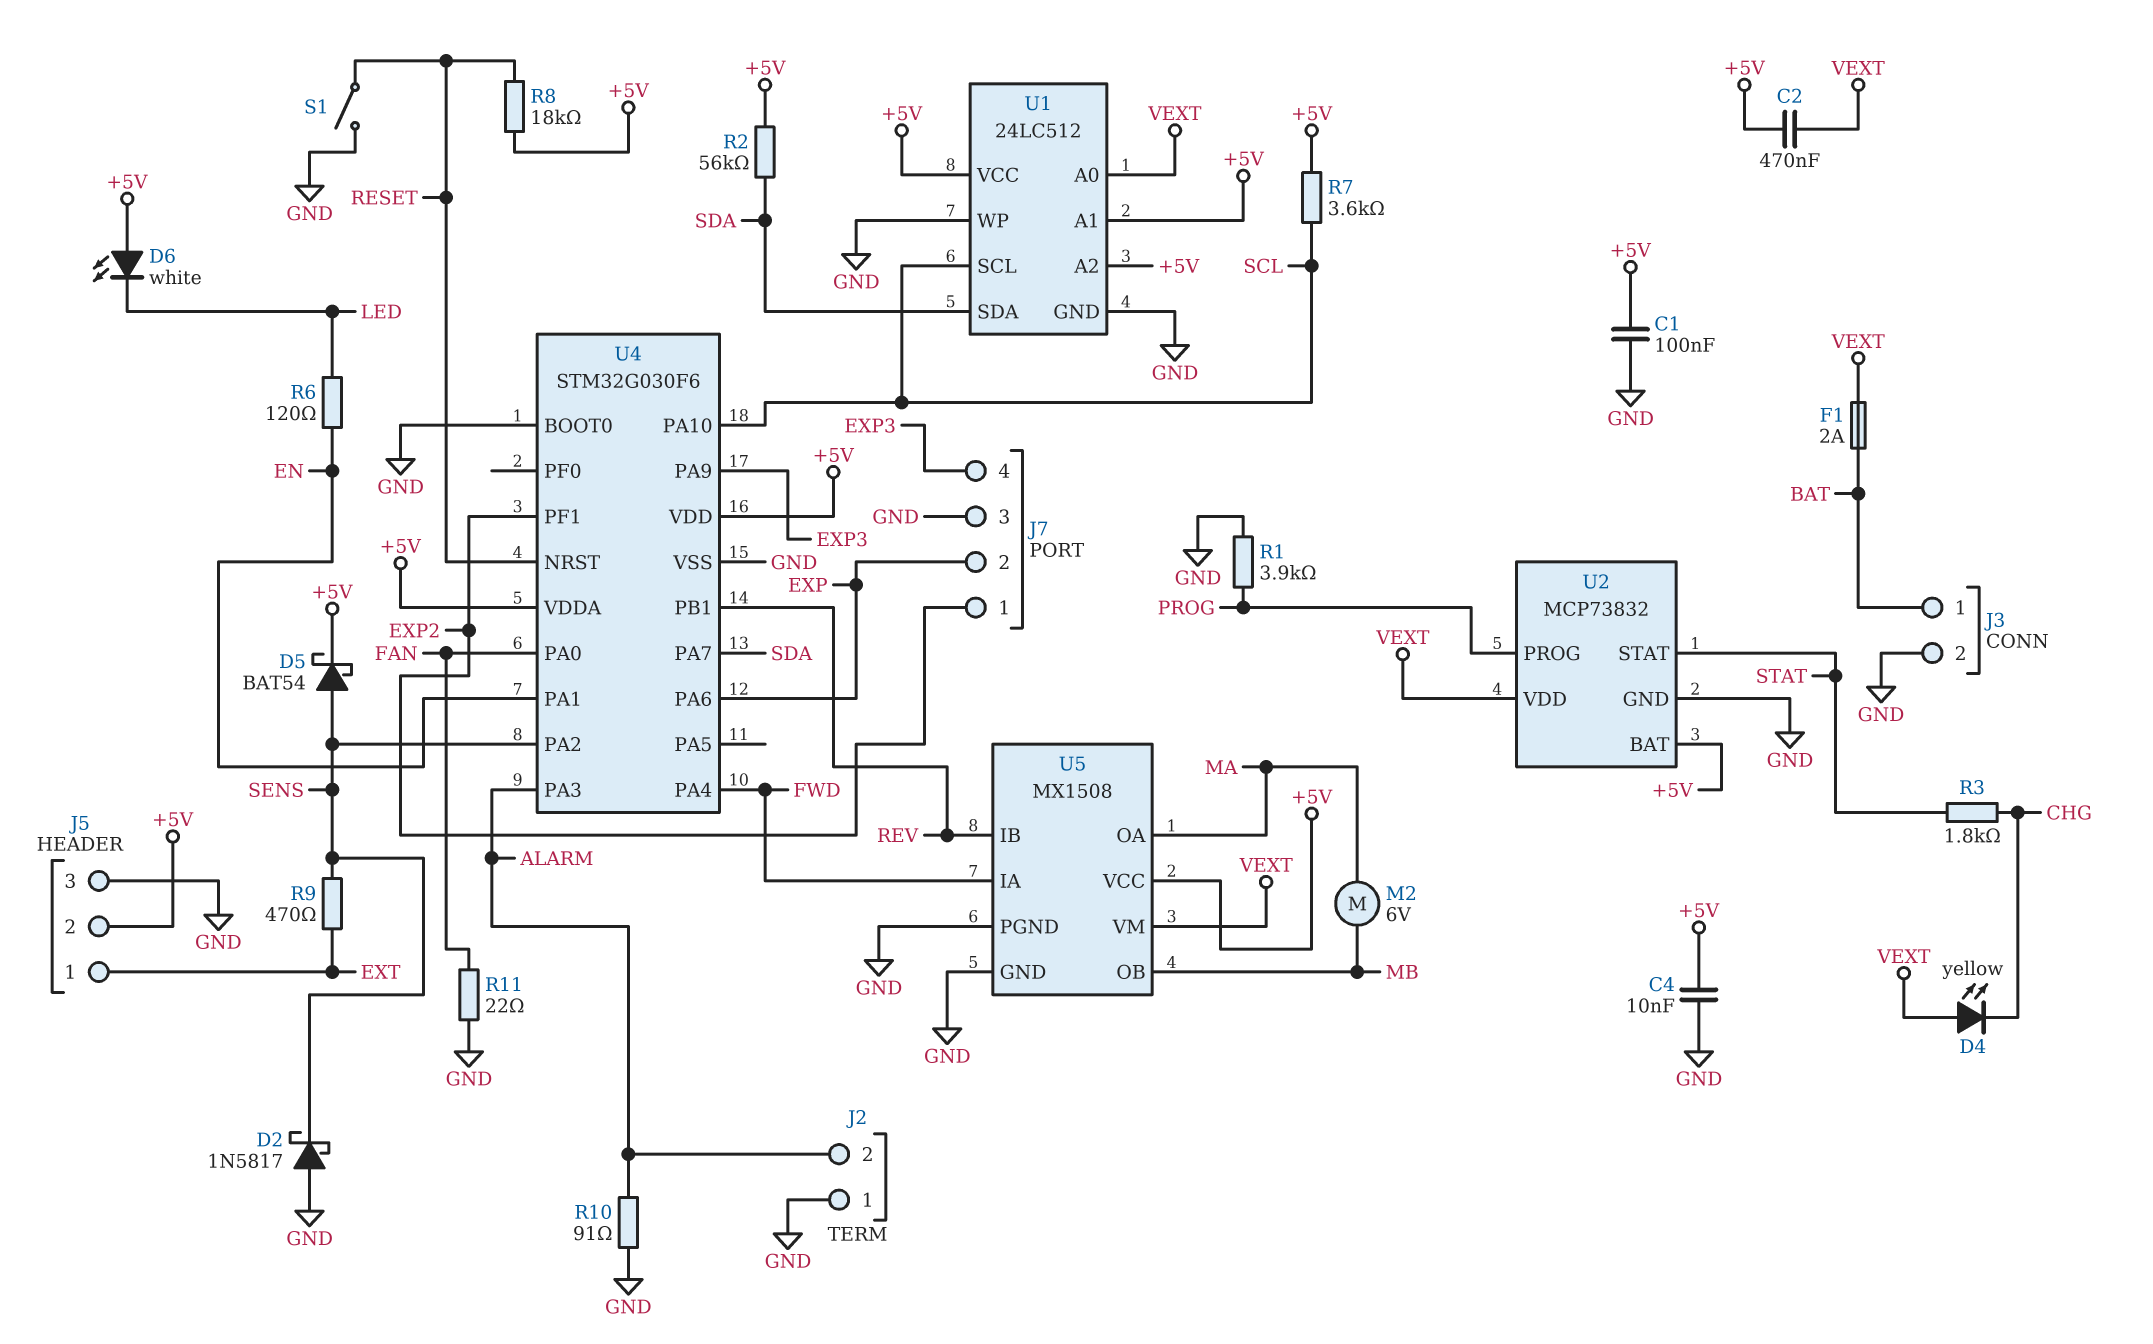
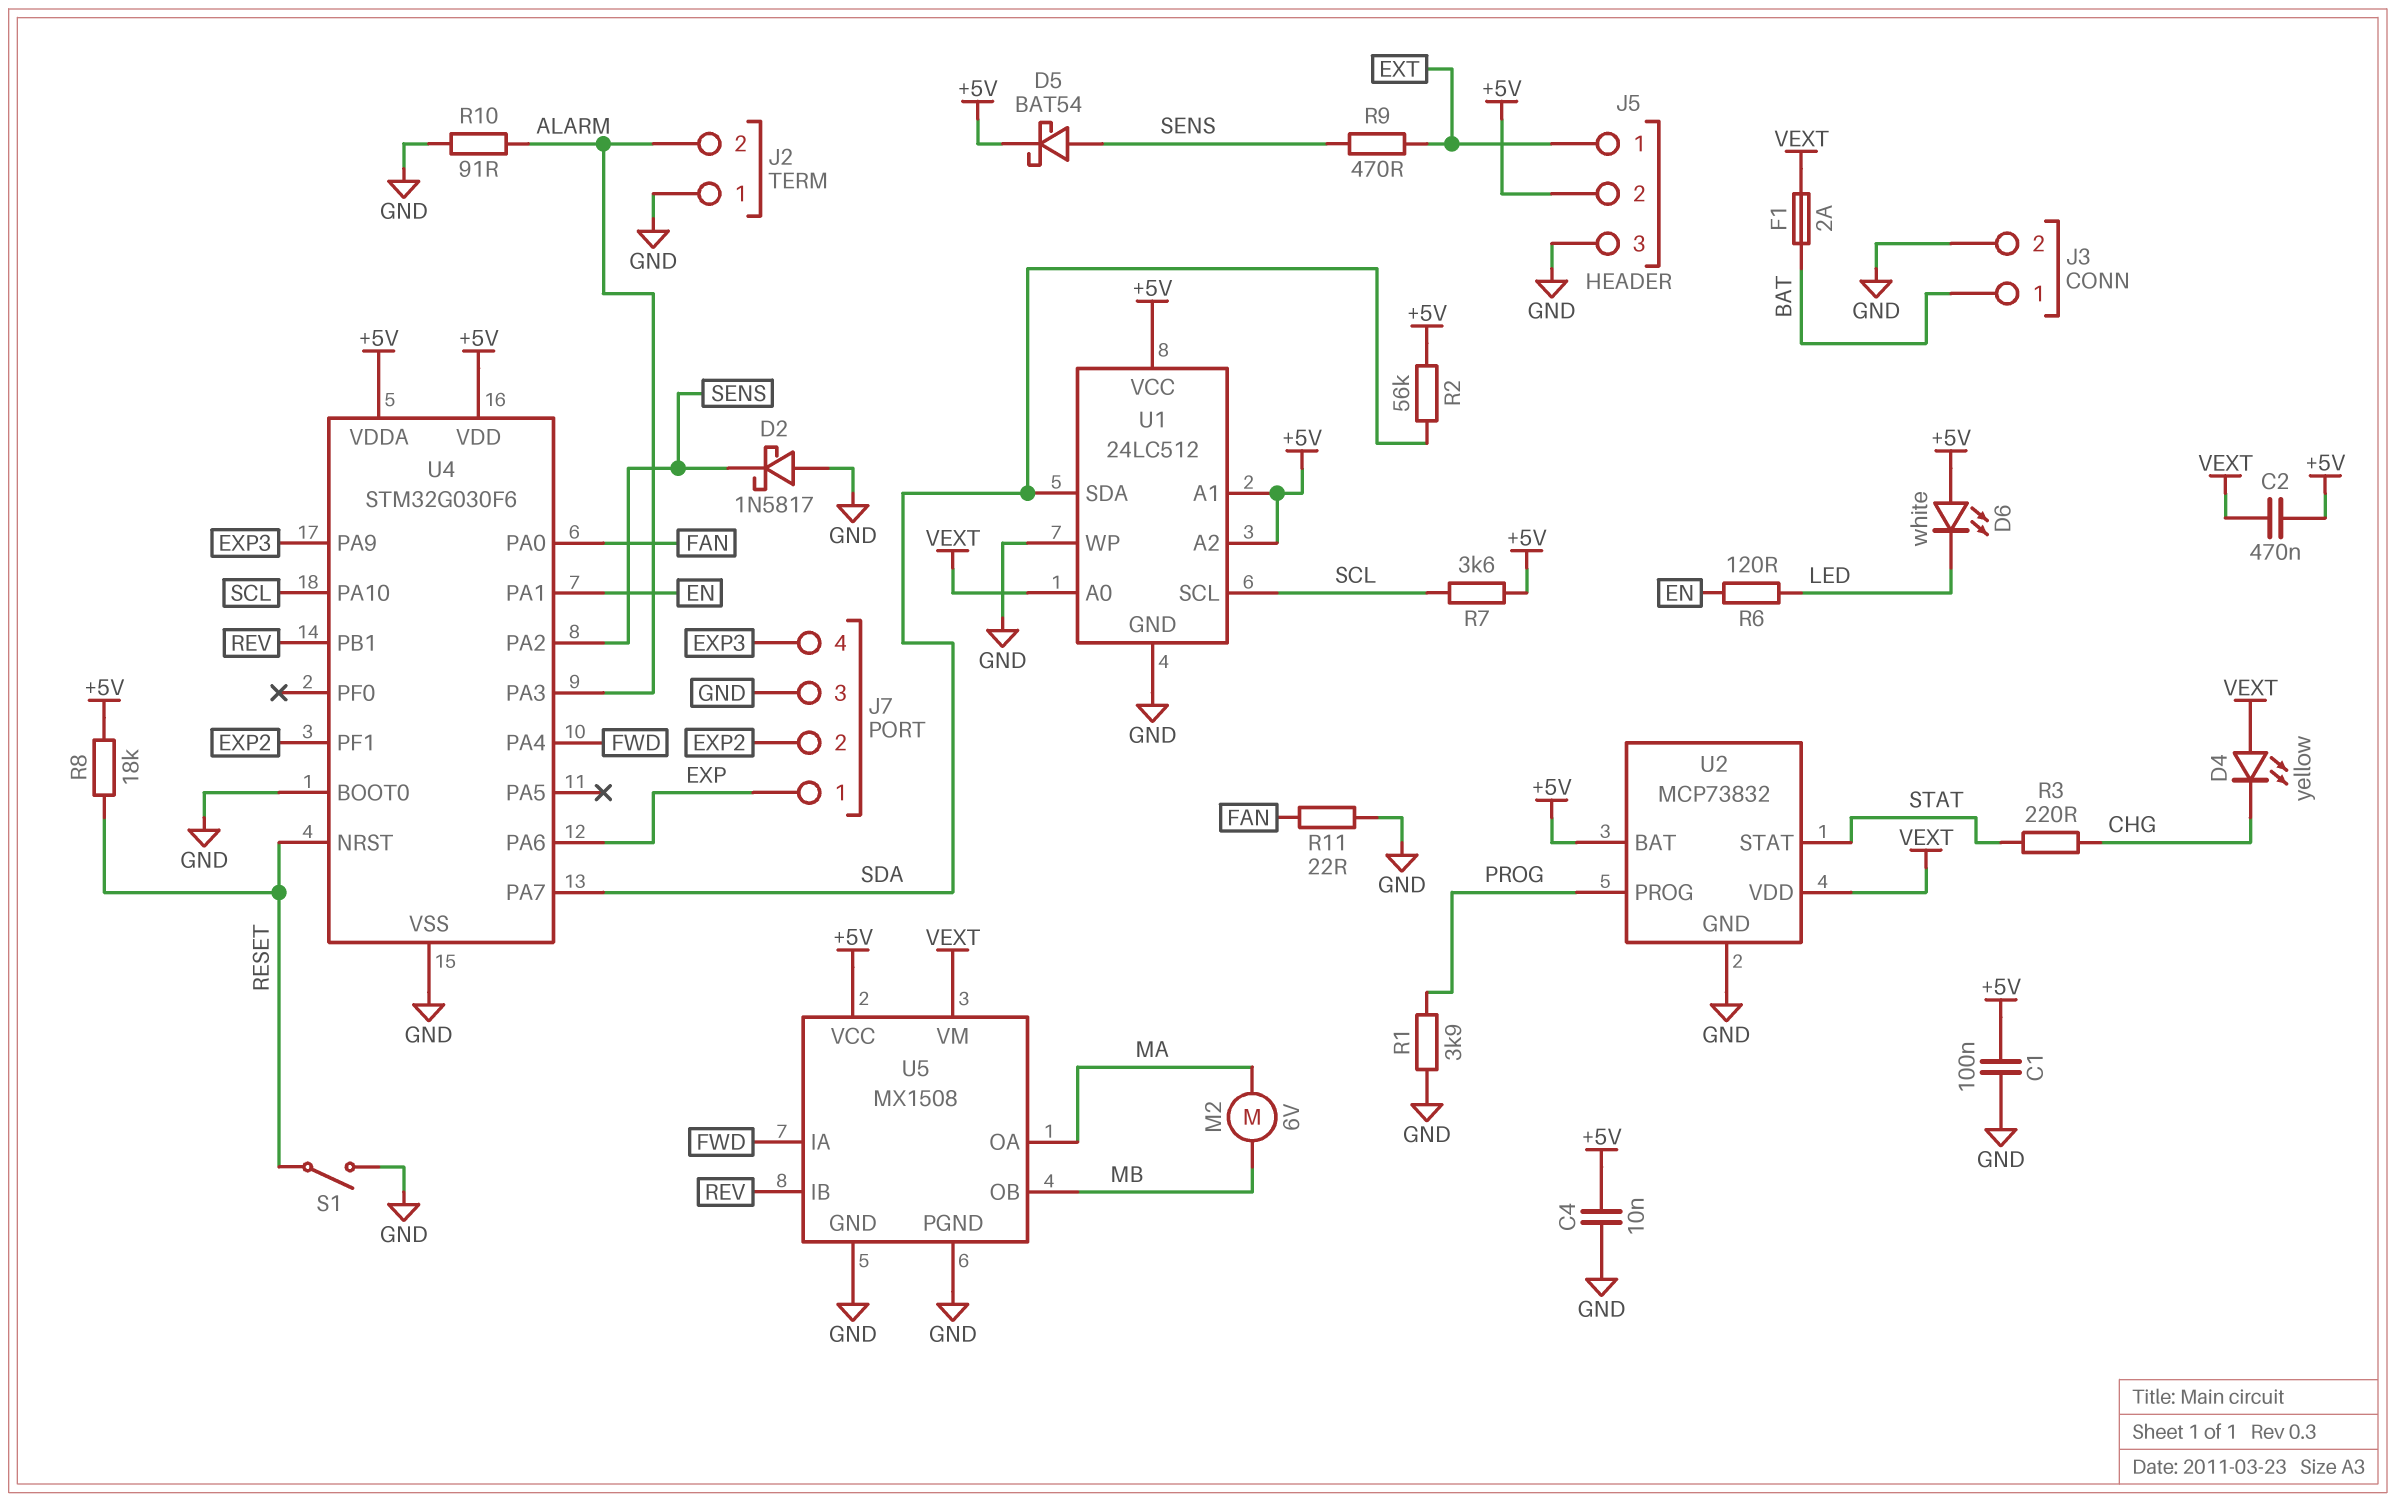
J7 pin 1: EXP2 -> EXP
J7 pin 2: EXP -> EXP2
R3: 1.8k (CHG, STAT) -> 220 (CHG, STAT)

